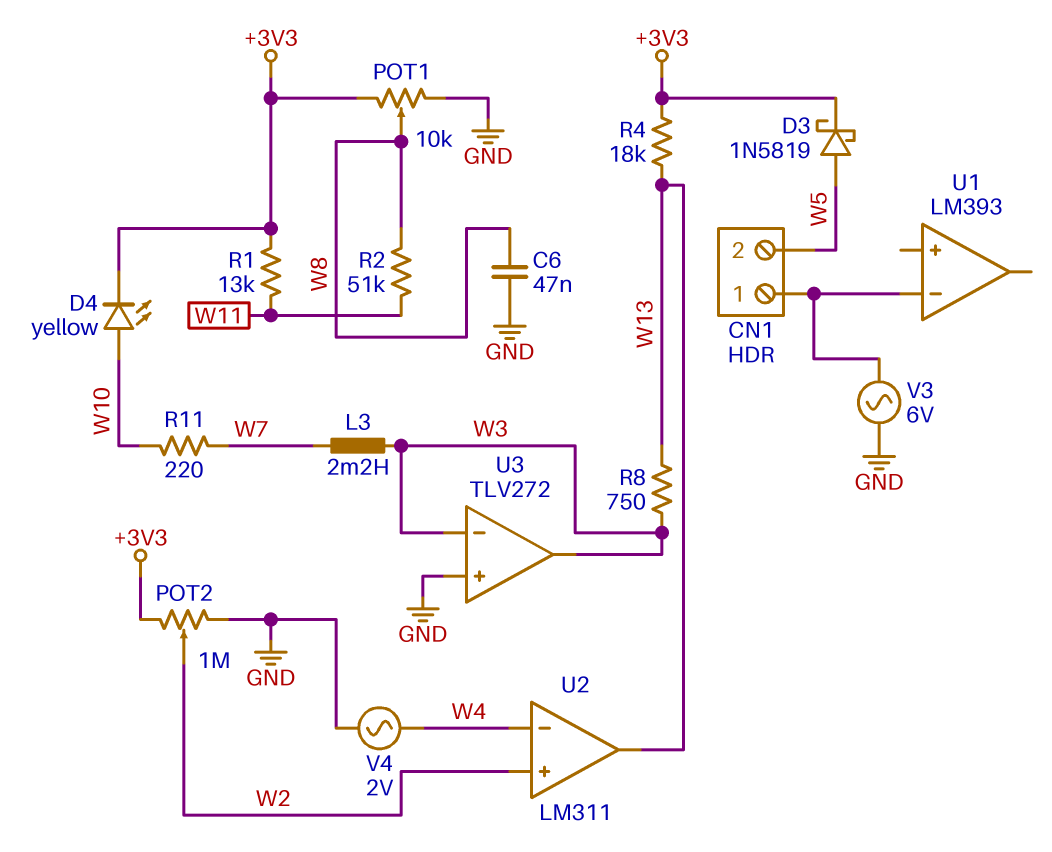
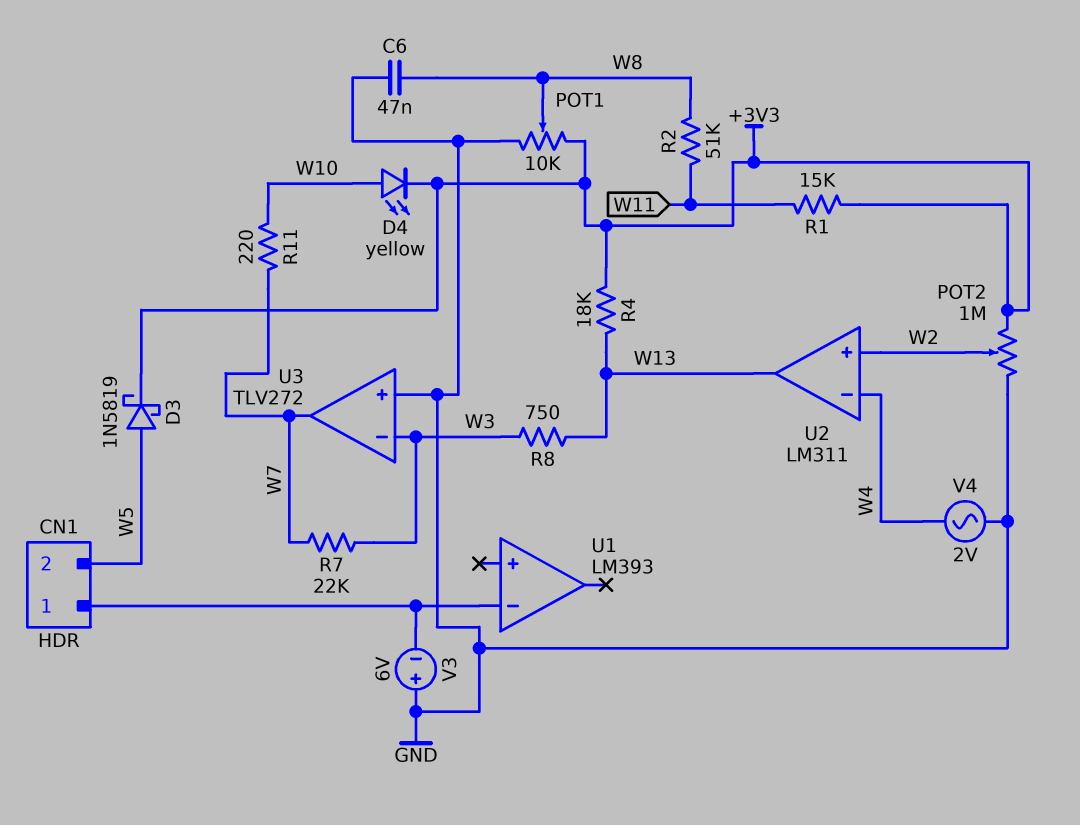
L3: 2.2mH (W3, W7) -> none
R1: 13k (+3V3, W11) -> 15k (+3V3, W11)
R7: none -> 22k (W3, W7)
U3 pin out: W3 -> W7
V3: AC 6V (CN1/1, GND) -> 6V (plus GND, minus CN1/1)

